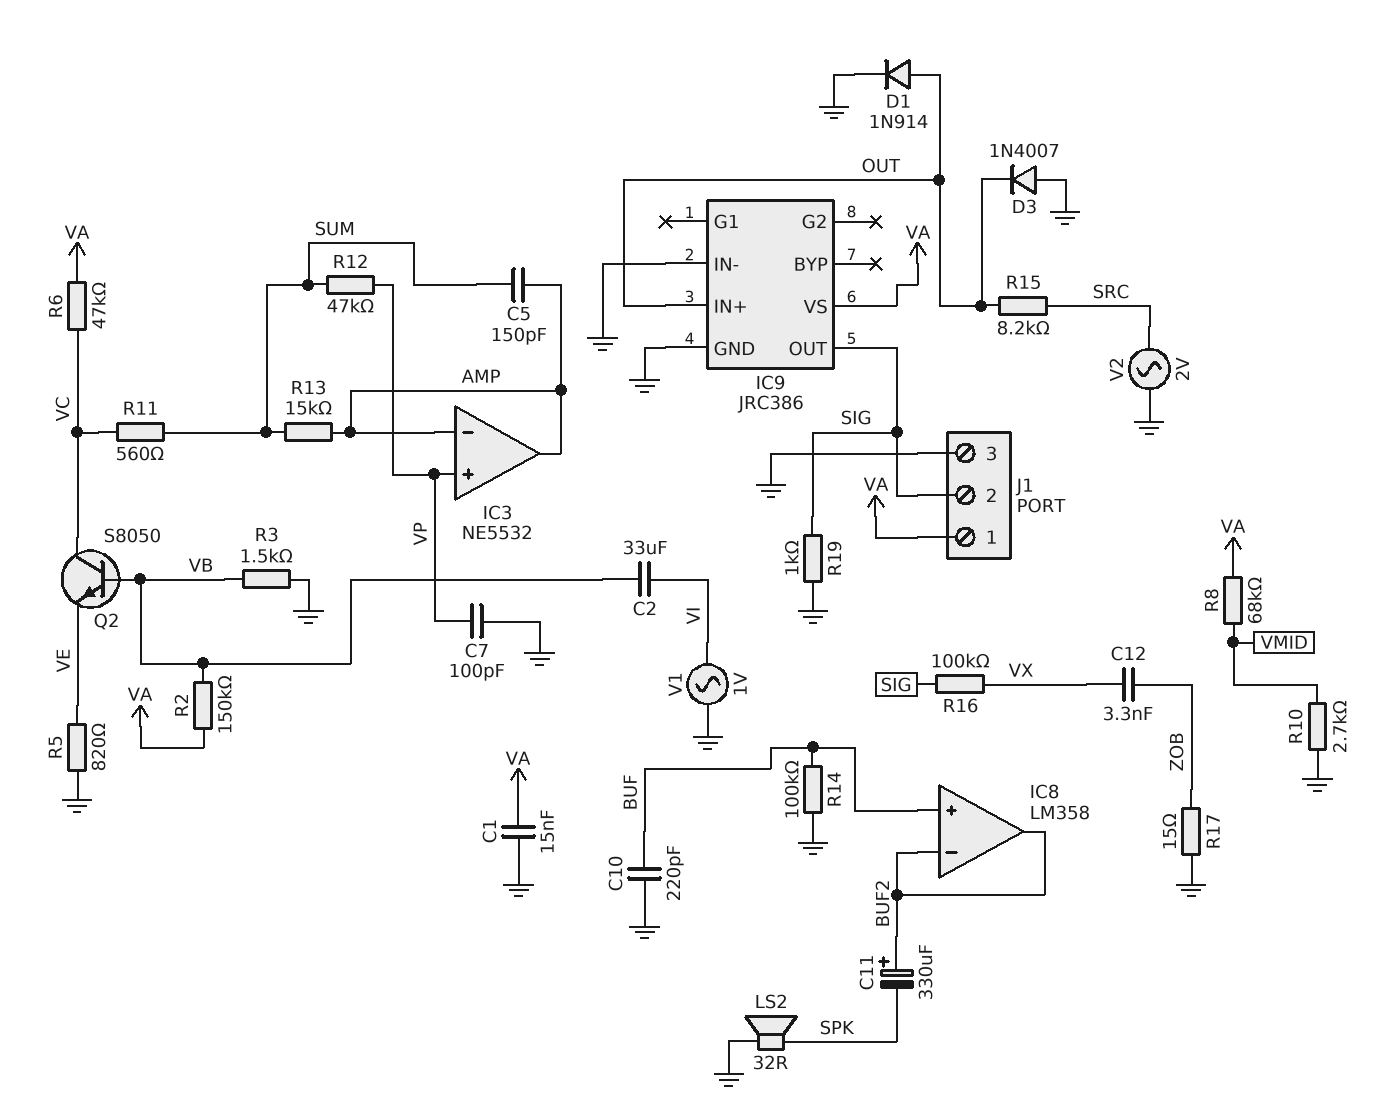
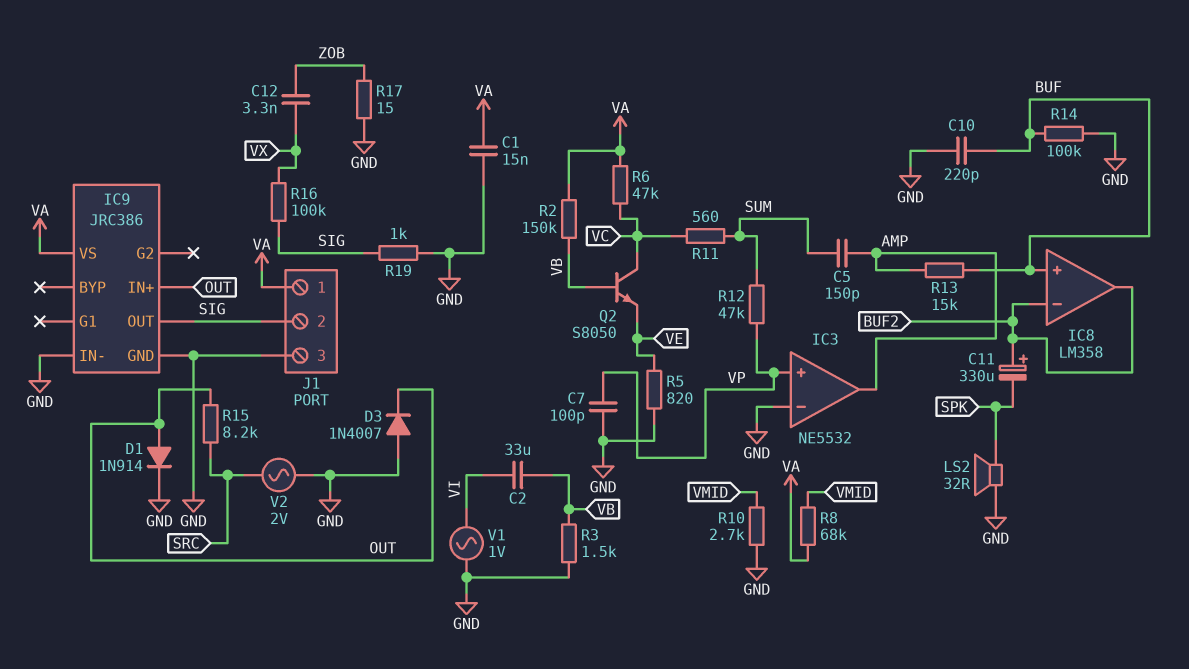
IC3 pin in-: AMP -> GND
R13: 15k (AMP, SUM) -> 15k (AMP, BUF)

